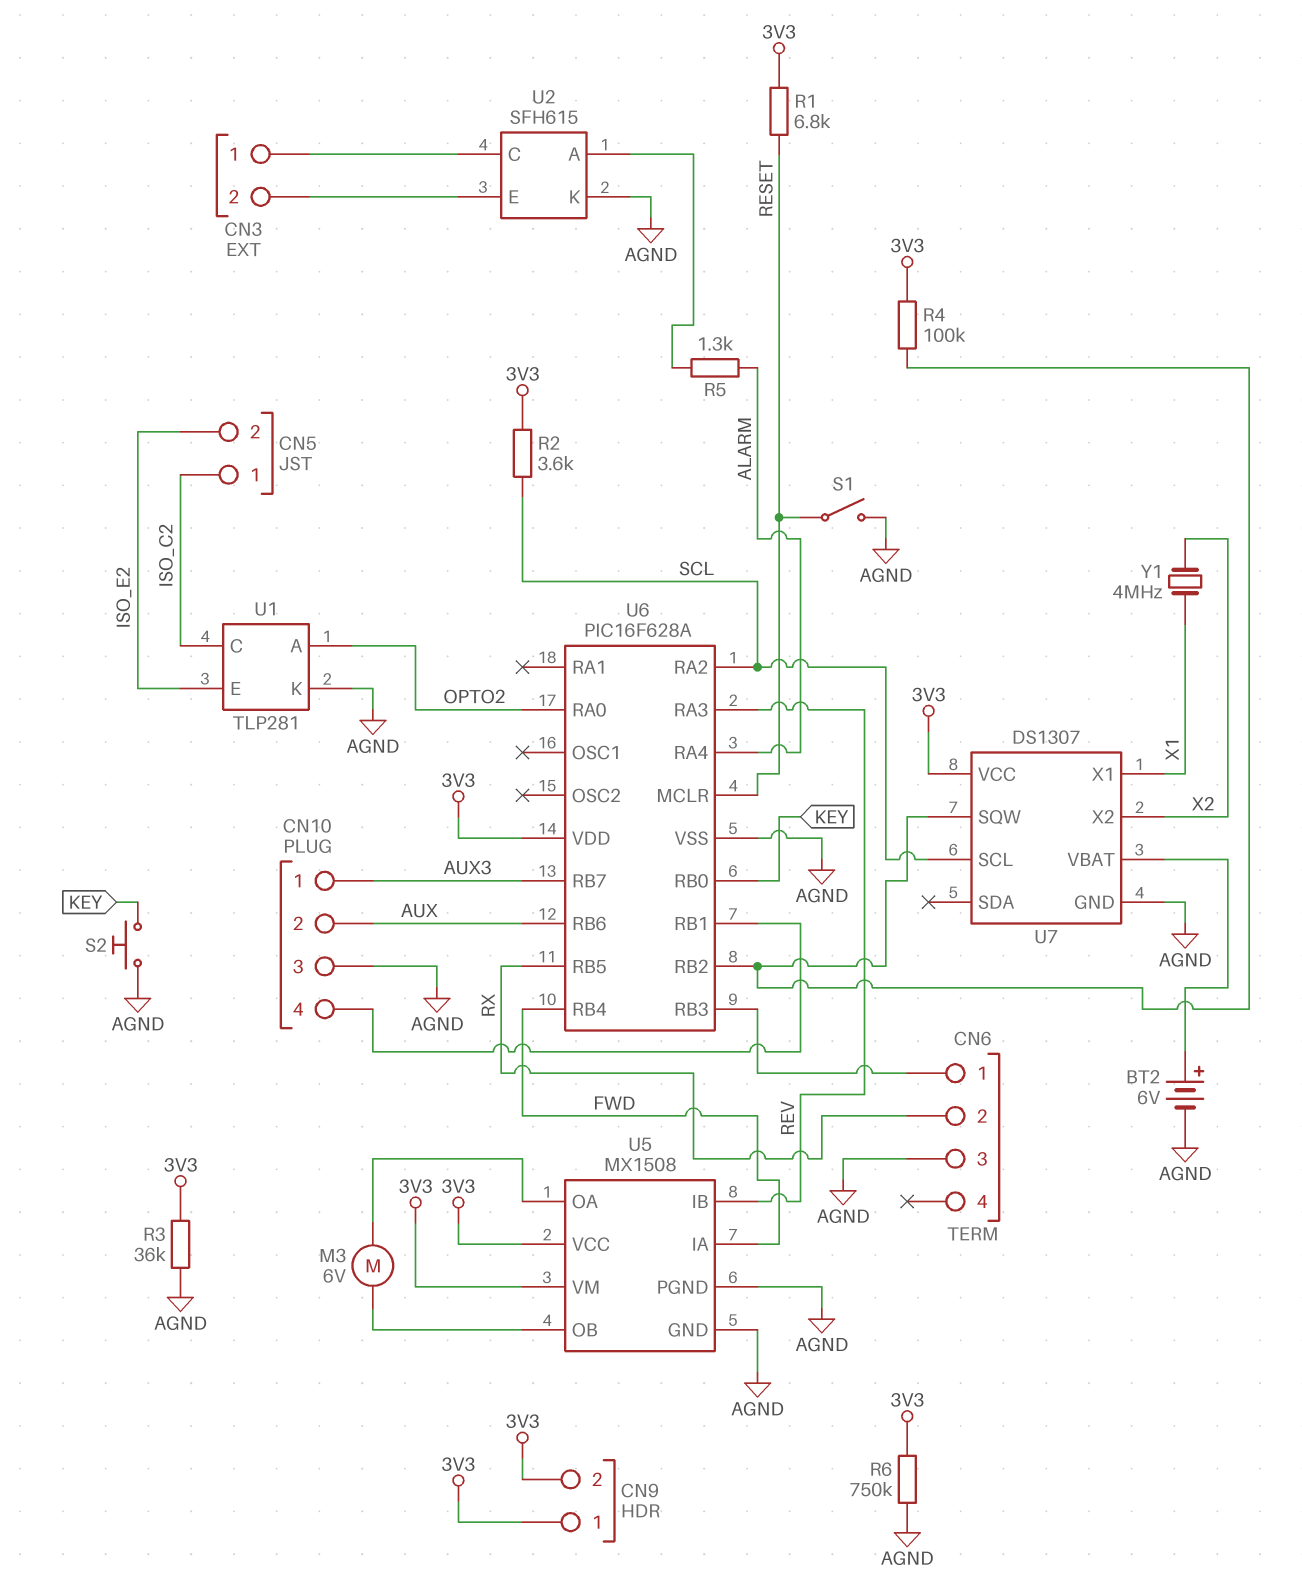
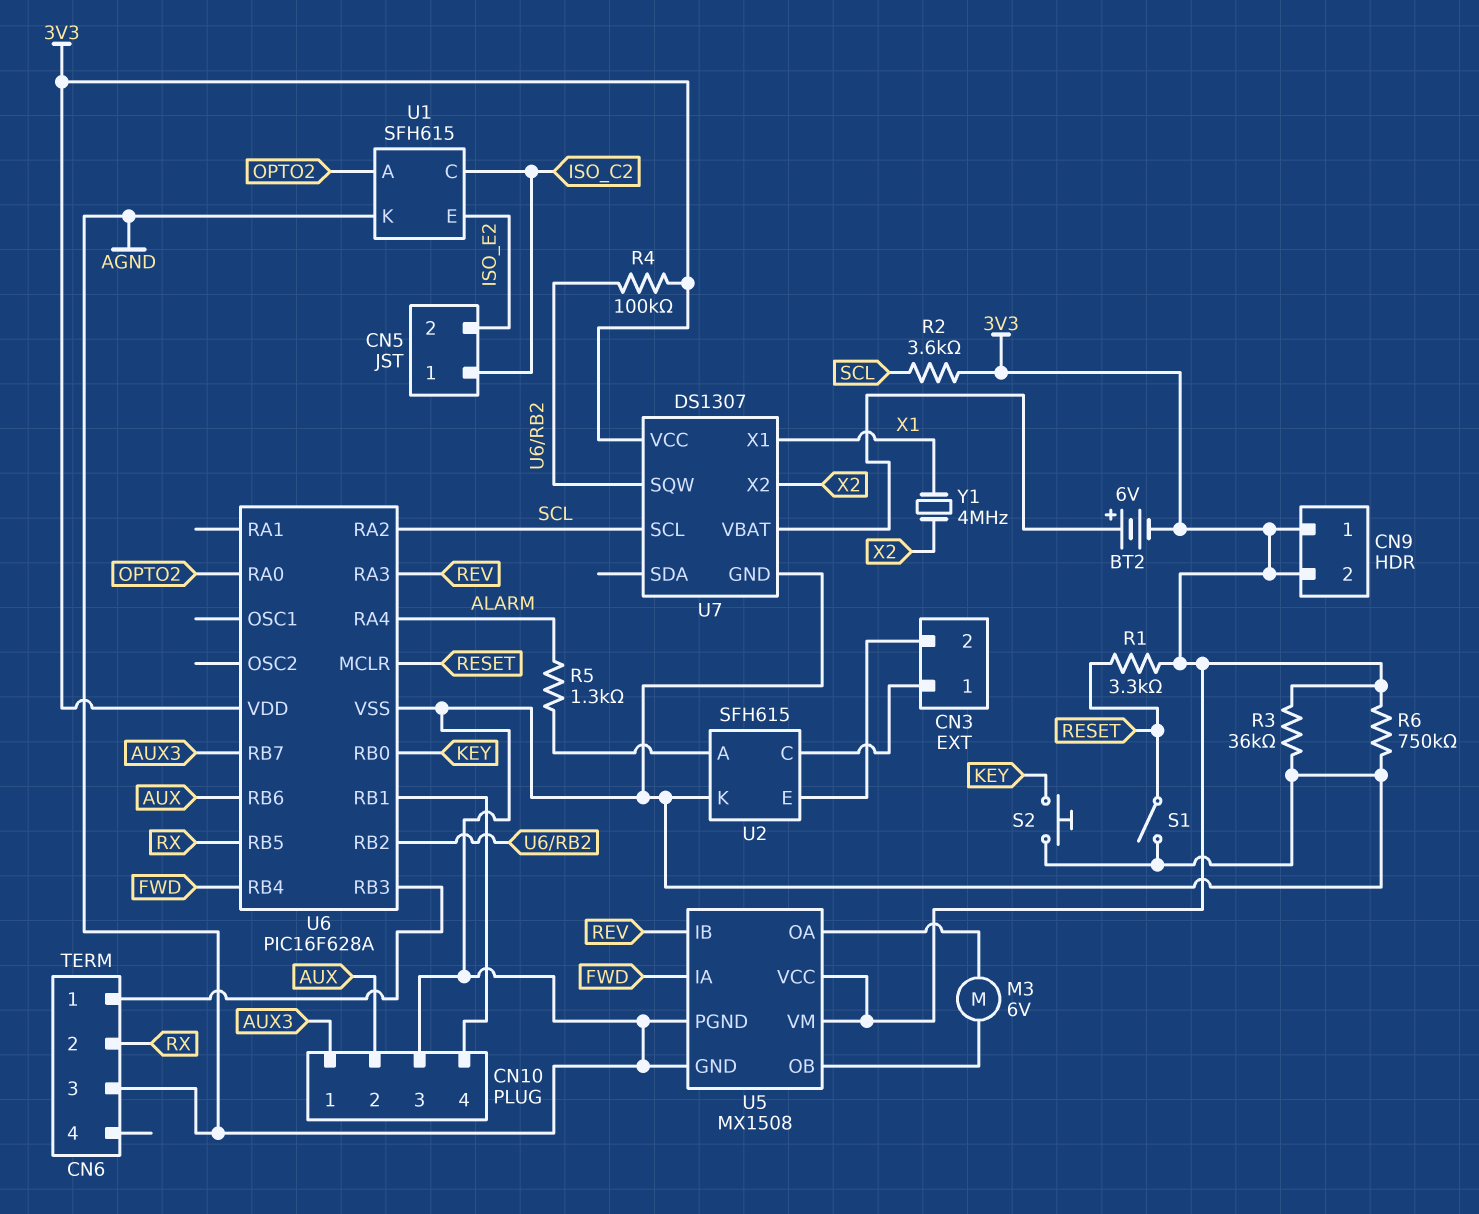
BT2: 6V (plus U7/VBAT, minus AGND) -> 6V (plus U7/VBAT, minus 3V3)
R1: 6.8k (3V3, RESET) -> 3.3k (3V3, RESET)
U1: TLP281 -> SFH615

